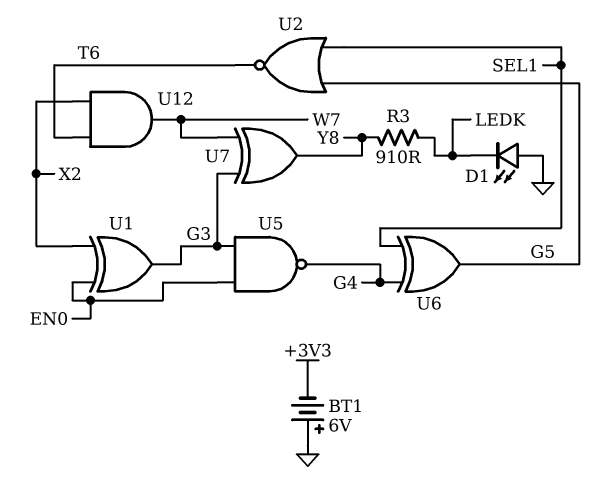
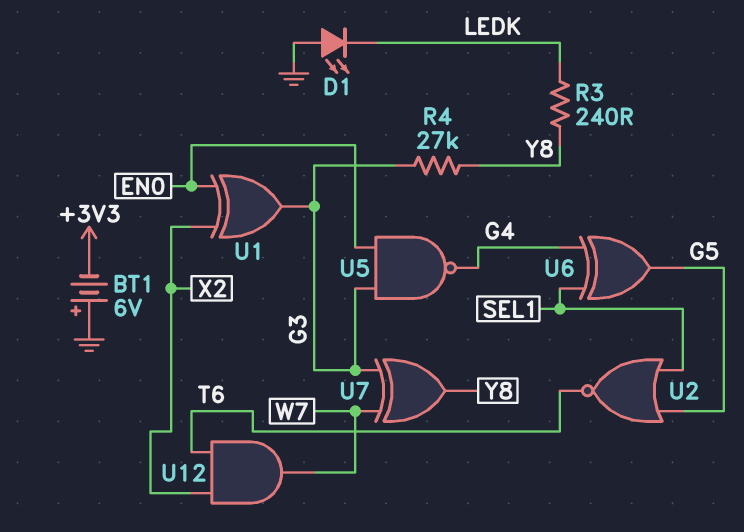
R3: 910 (LEDK, Y8) -> 240 (LEDK, Y8)
R4: none -> 27k (G3, Y8)

